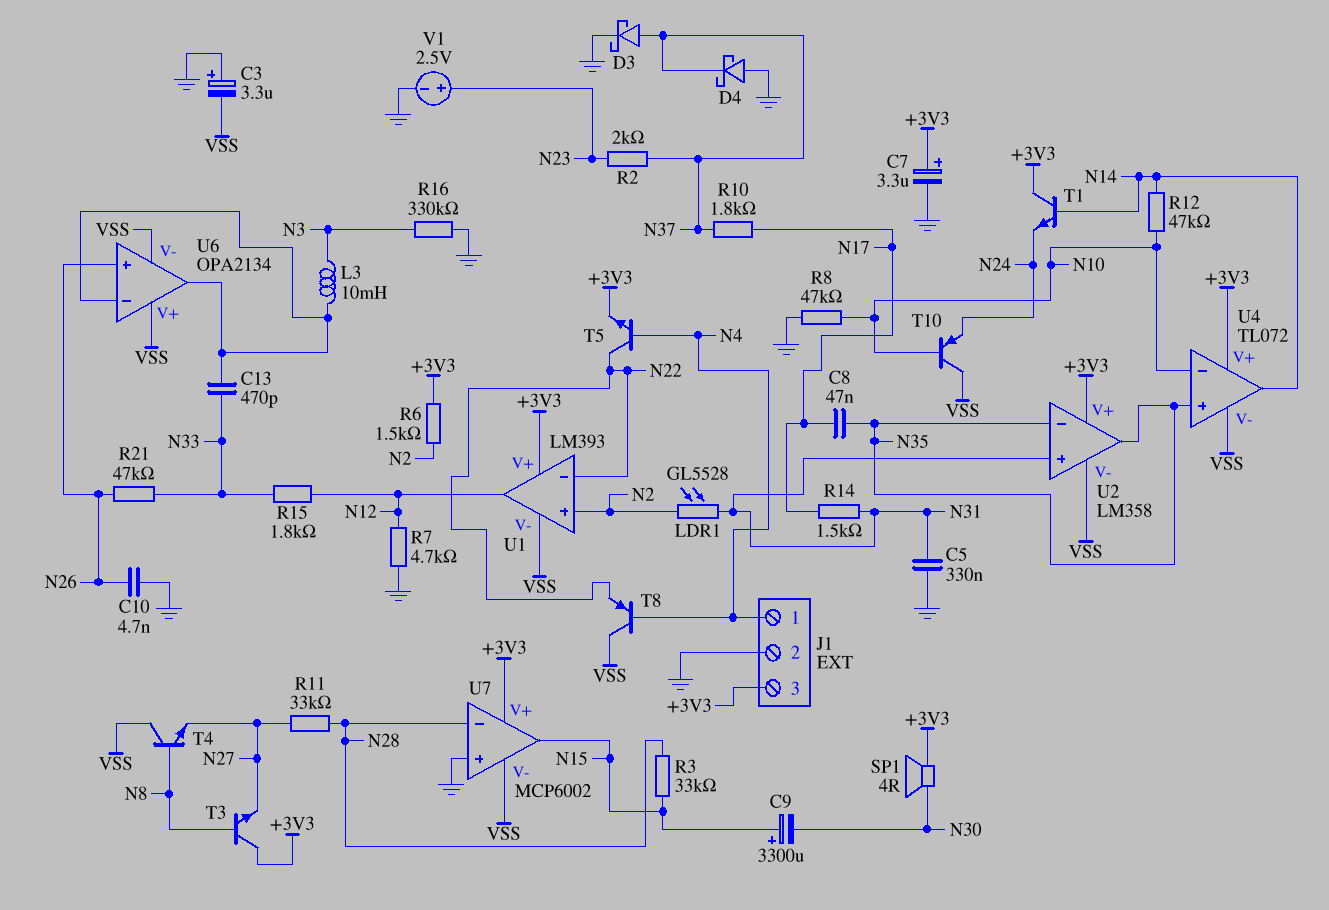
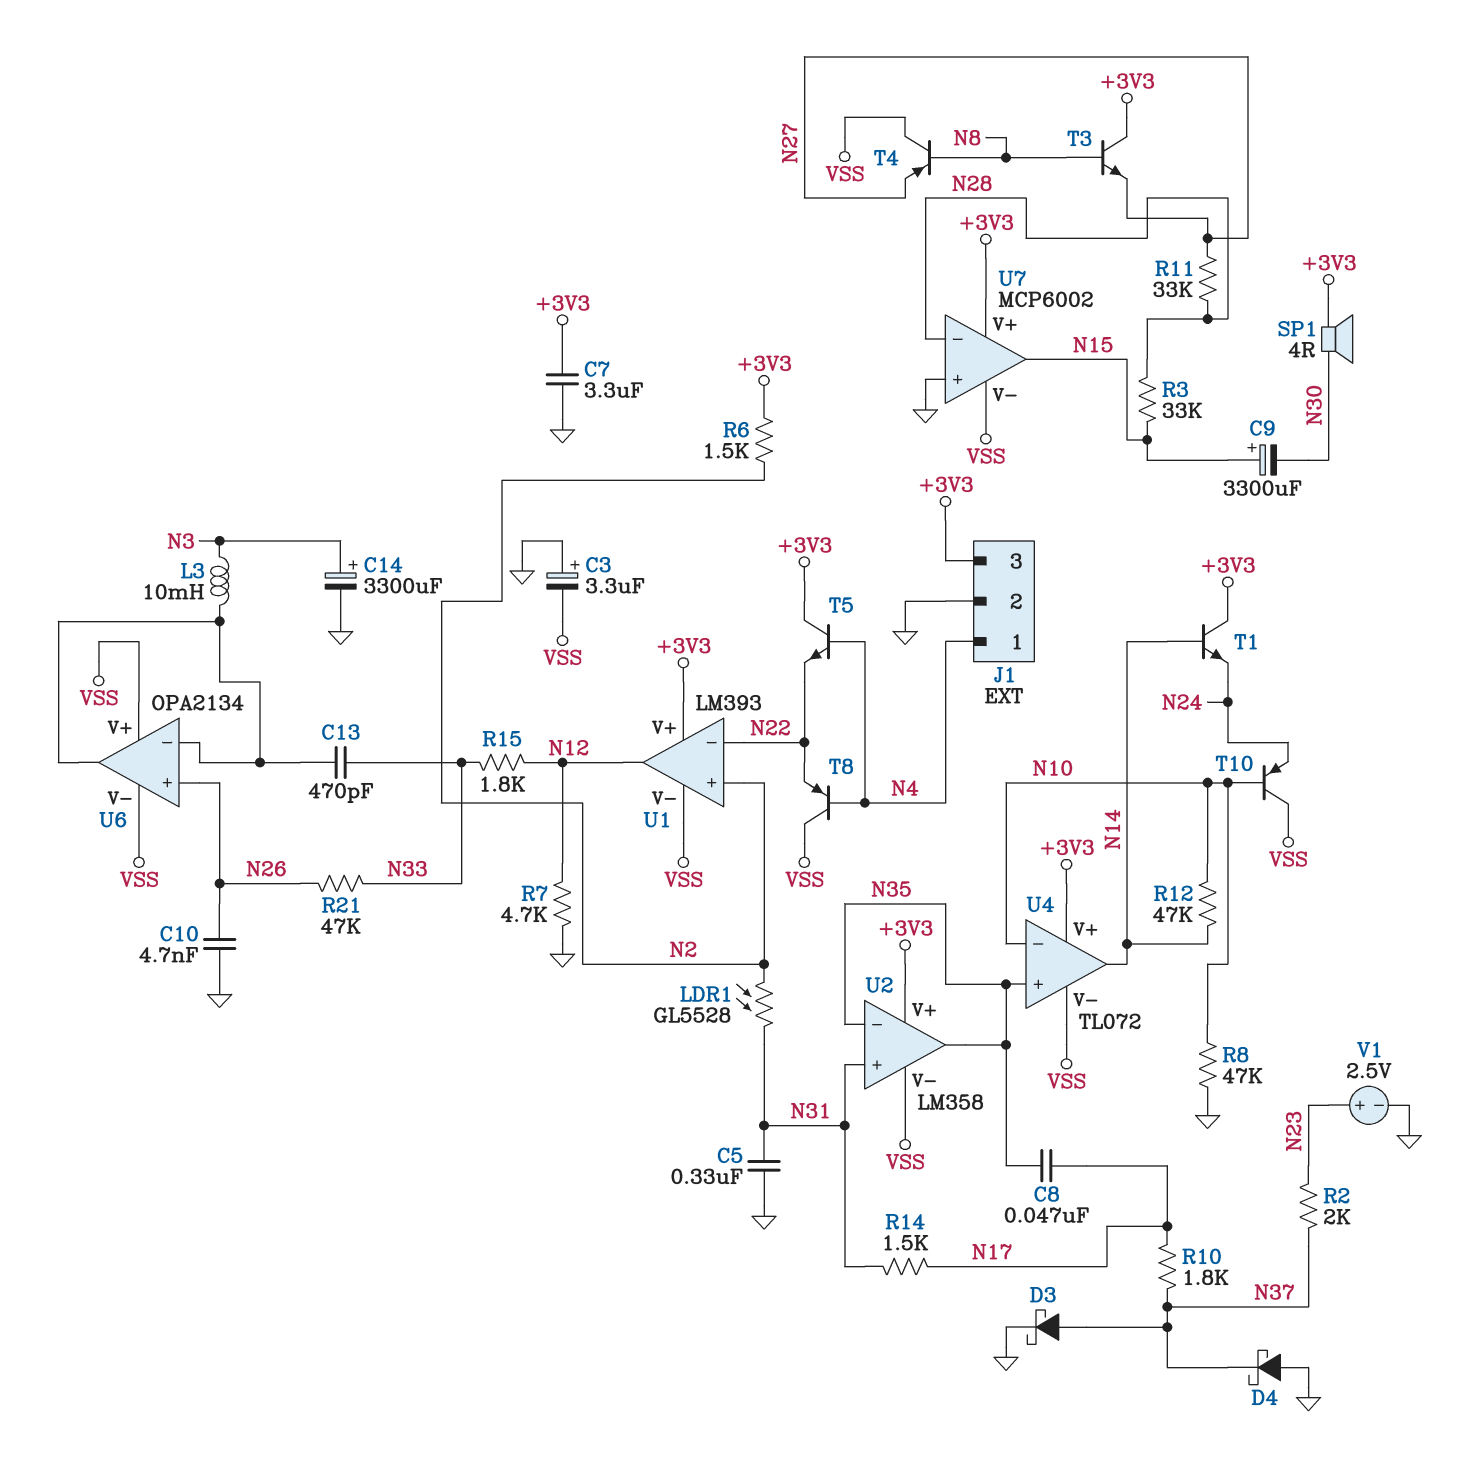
C7: 3.3uF (plus +3V3, minus GND) -> 3.3uF (+3V3, GND)
C14: none -> 3300uF (plus N3, minus GND)
R16: 330k (GND, N3) -> none
T4: NPN (B N8, C VSS, E N27) -> PNP (B N8, C VSS, E N27)
T5: NPN (B N4, C N22, E +3V3) -> NPN (B N4, C +3V3, E N22)

